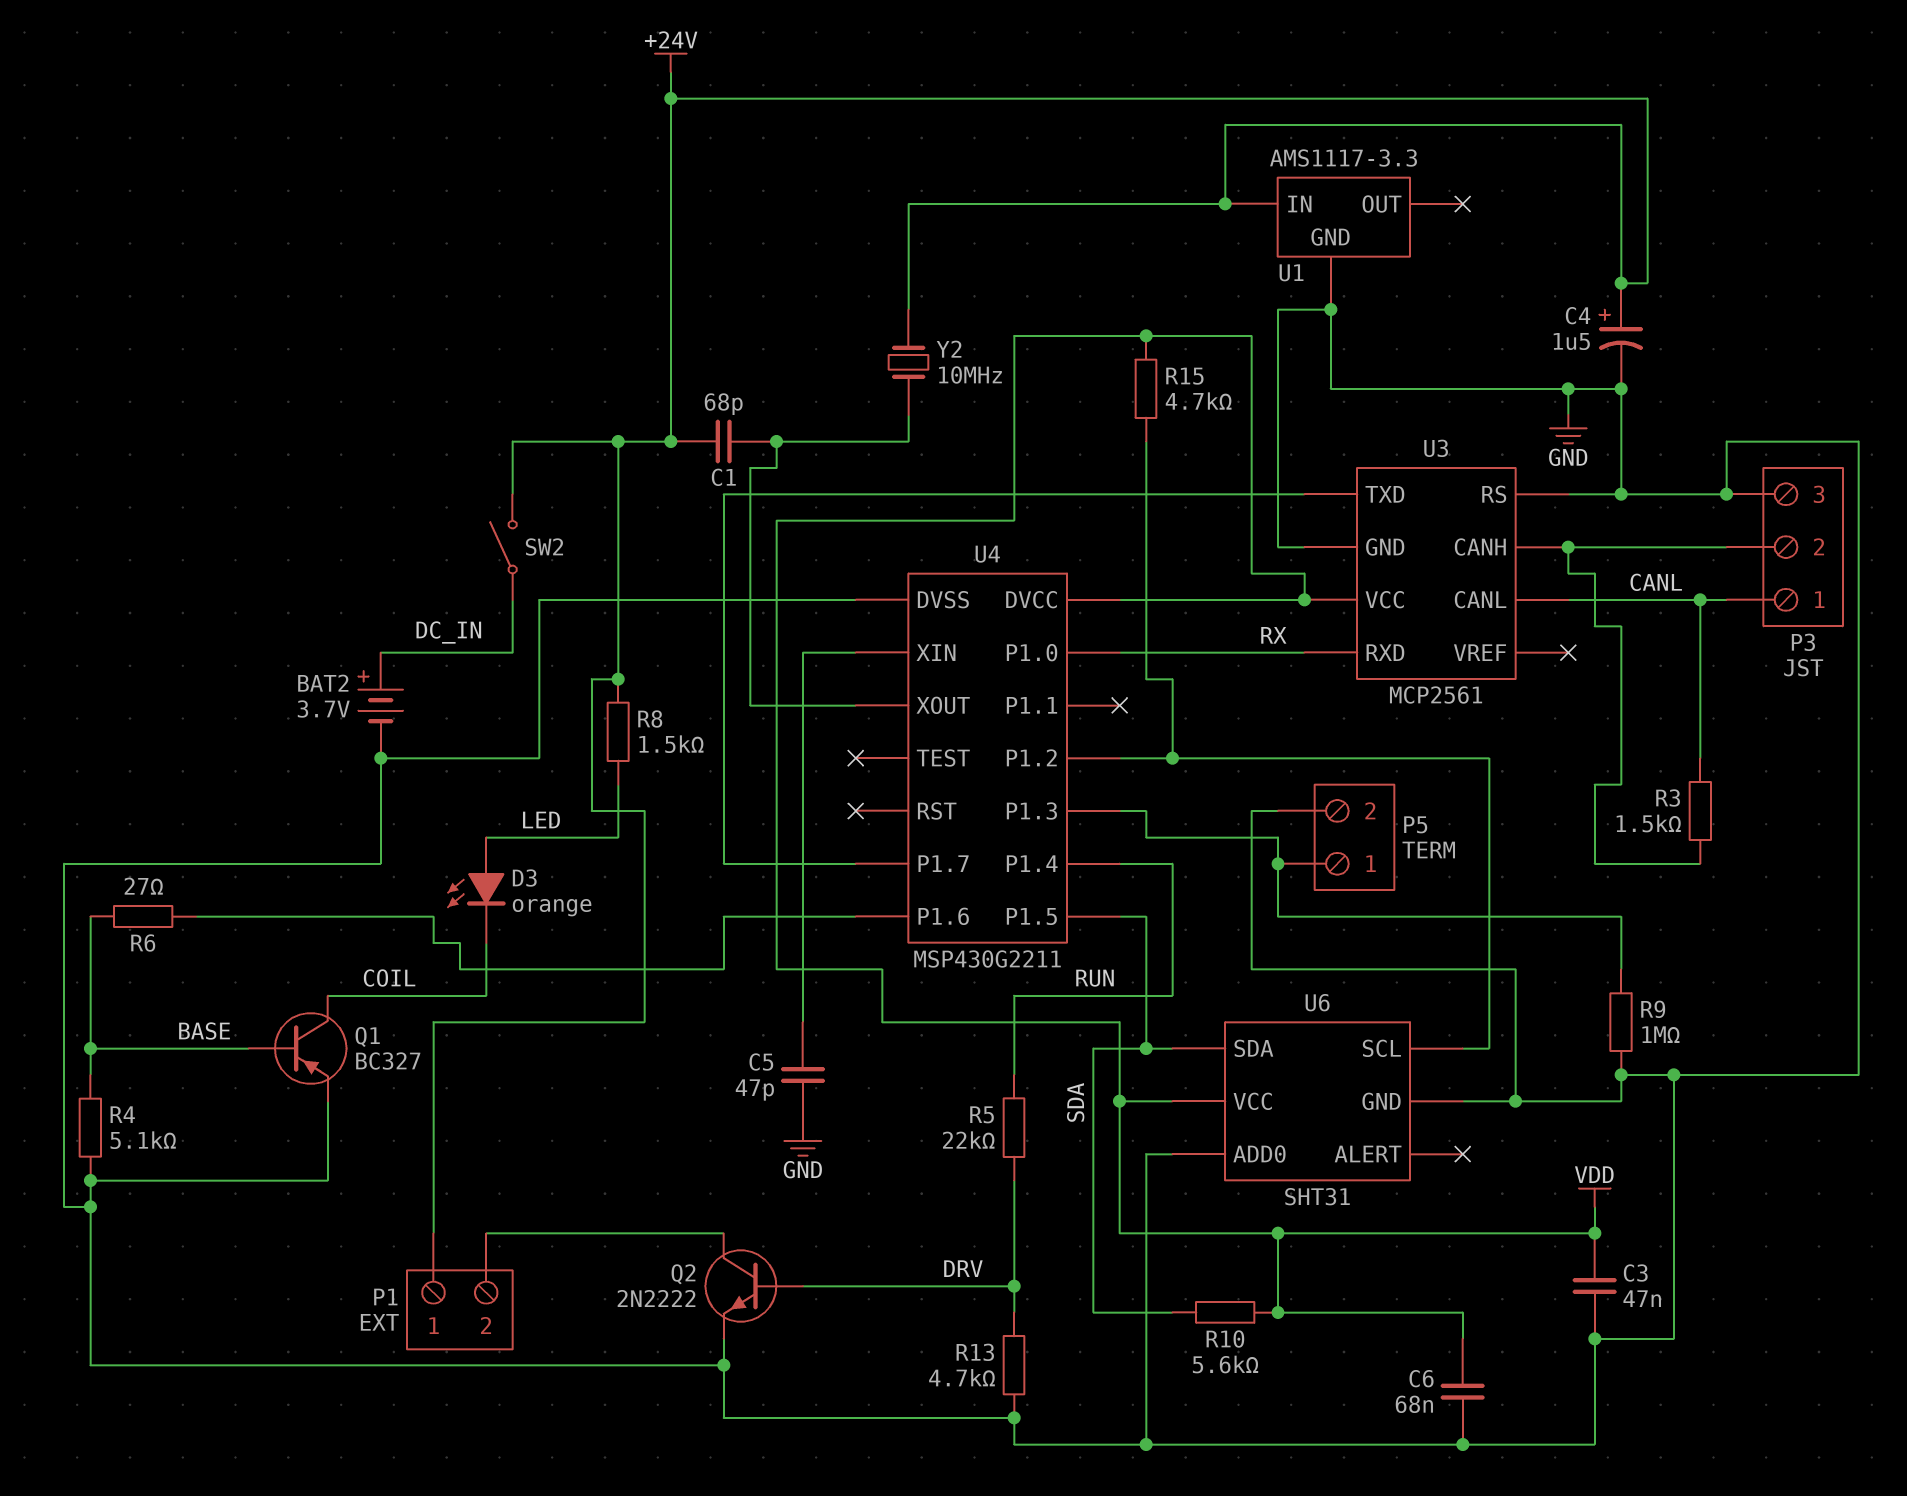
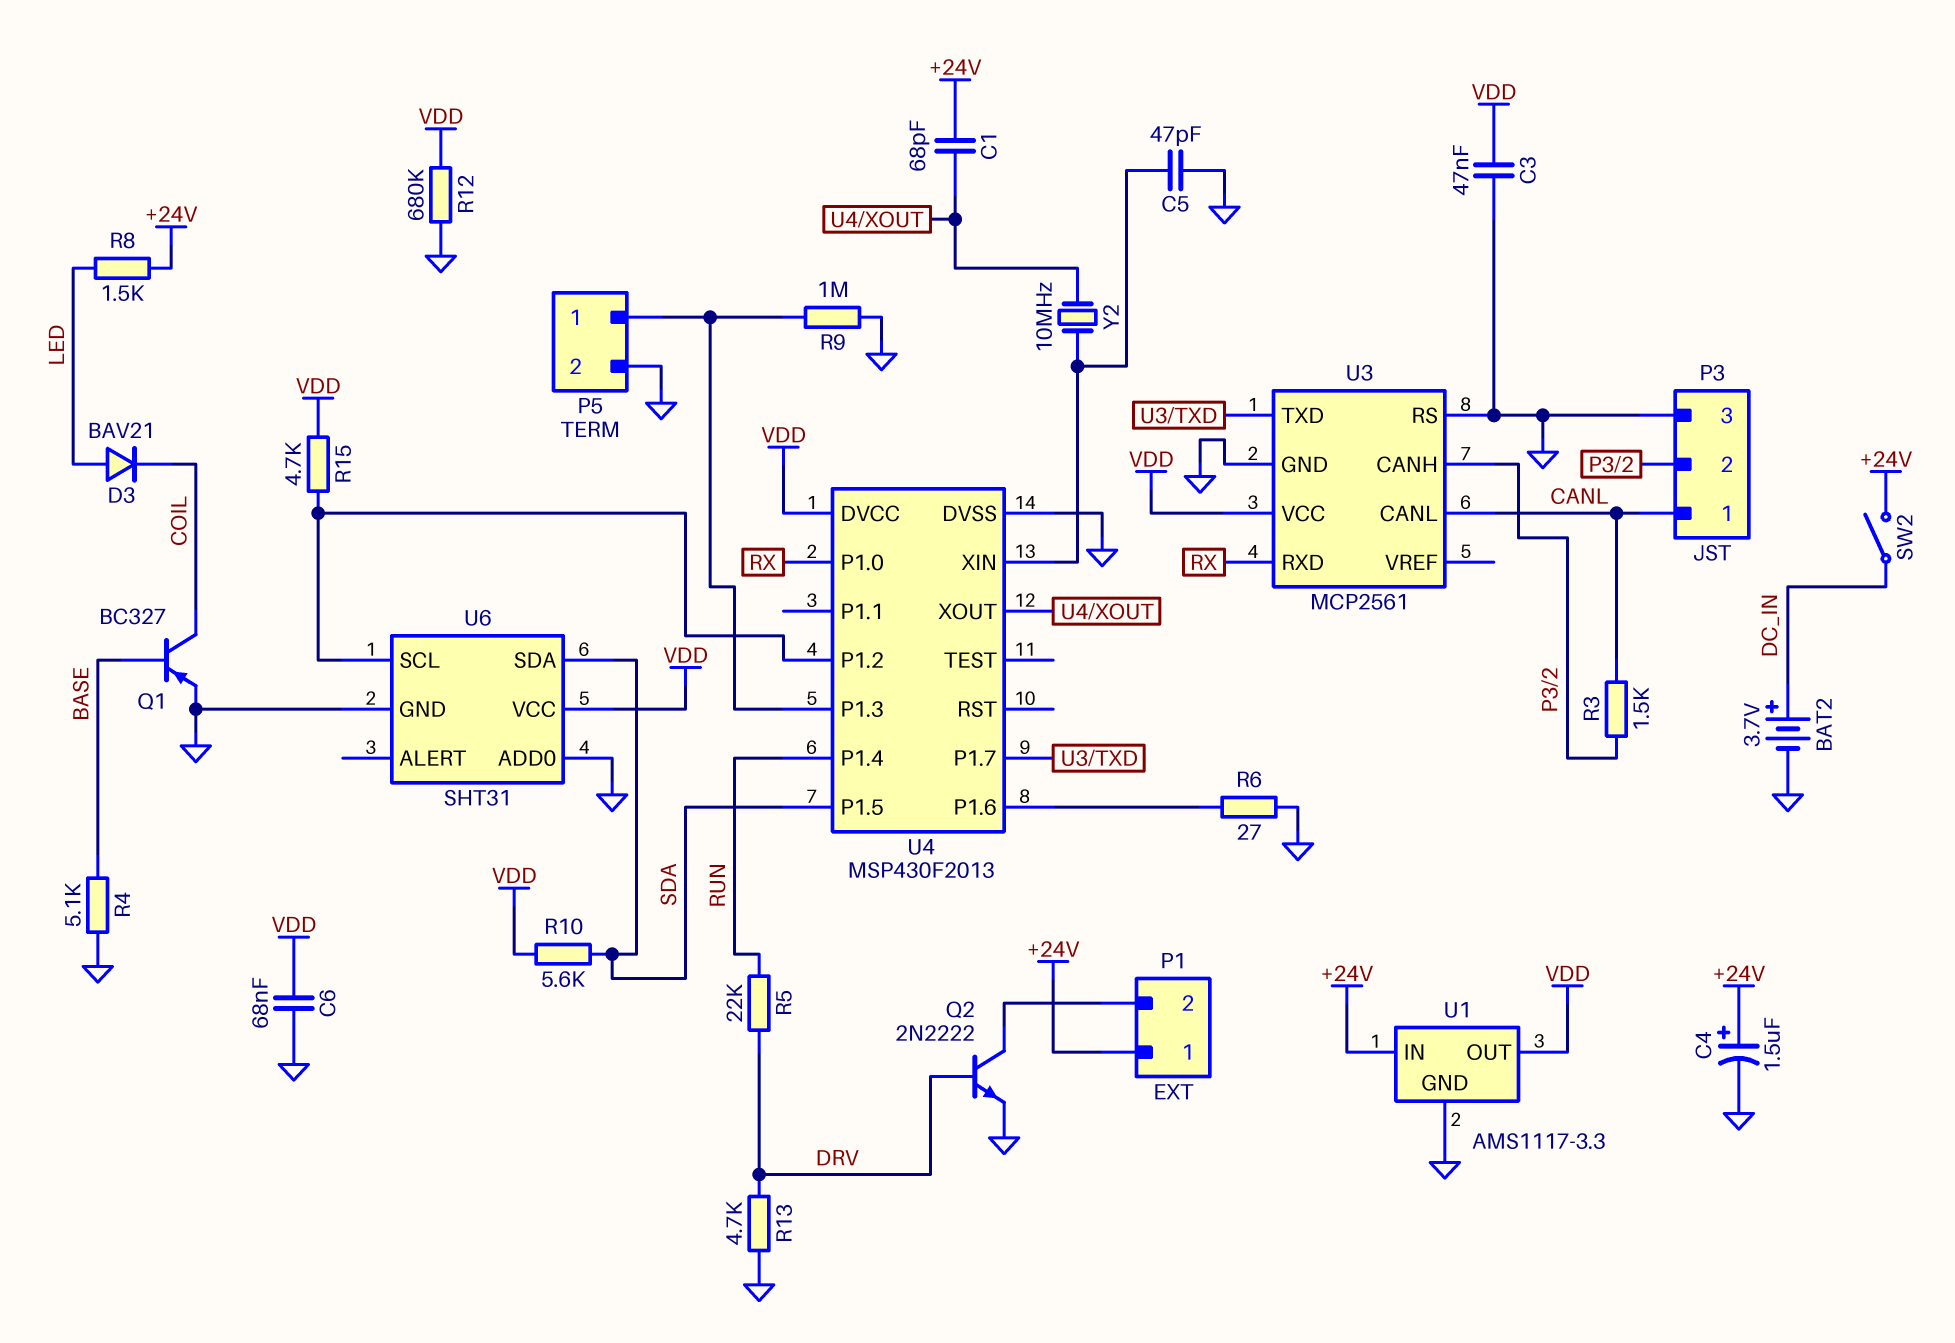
D3: LED orange (A LED, K COIL) -> diode BAV21 (A LED, K COIL)
R6: 27 (BASE, U4/P1.6) -> 27 (GND, U4/P1.6)
R12: none -> 680k (GND, VDD)
U1 pin OUT: none -> VDD
U4: MSP430G2211 -> MSP430F2013
Y2: 10MHz (+24V, U4/XOUT) -> 10MHz (U4/XIN, U4/XOUT)

